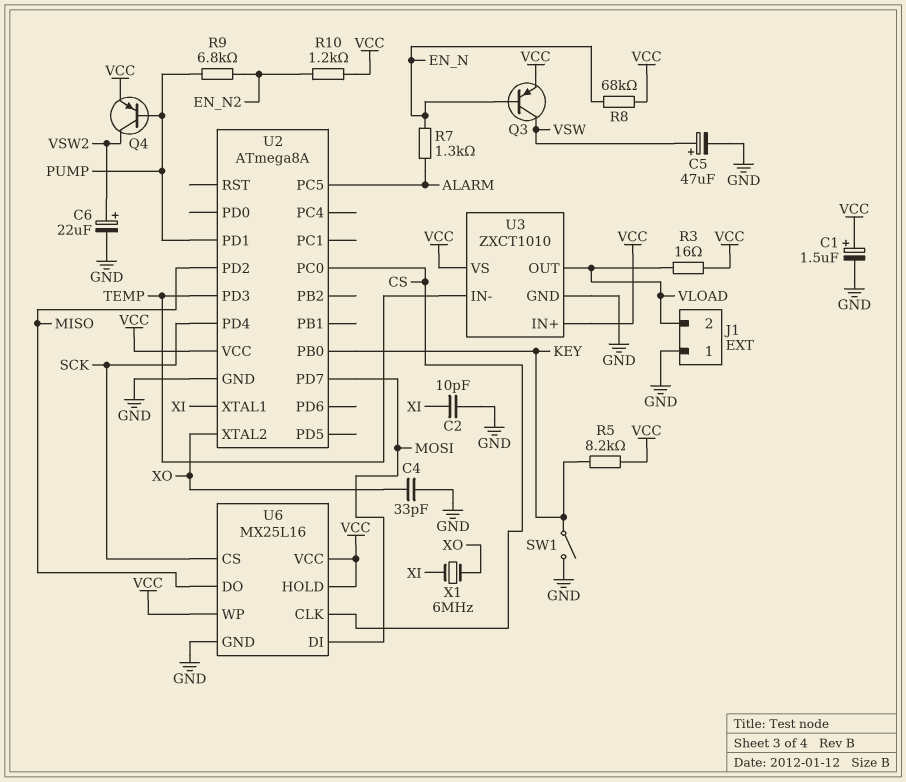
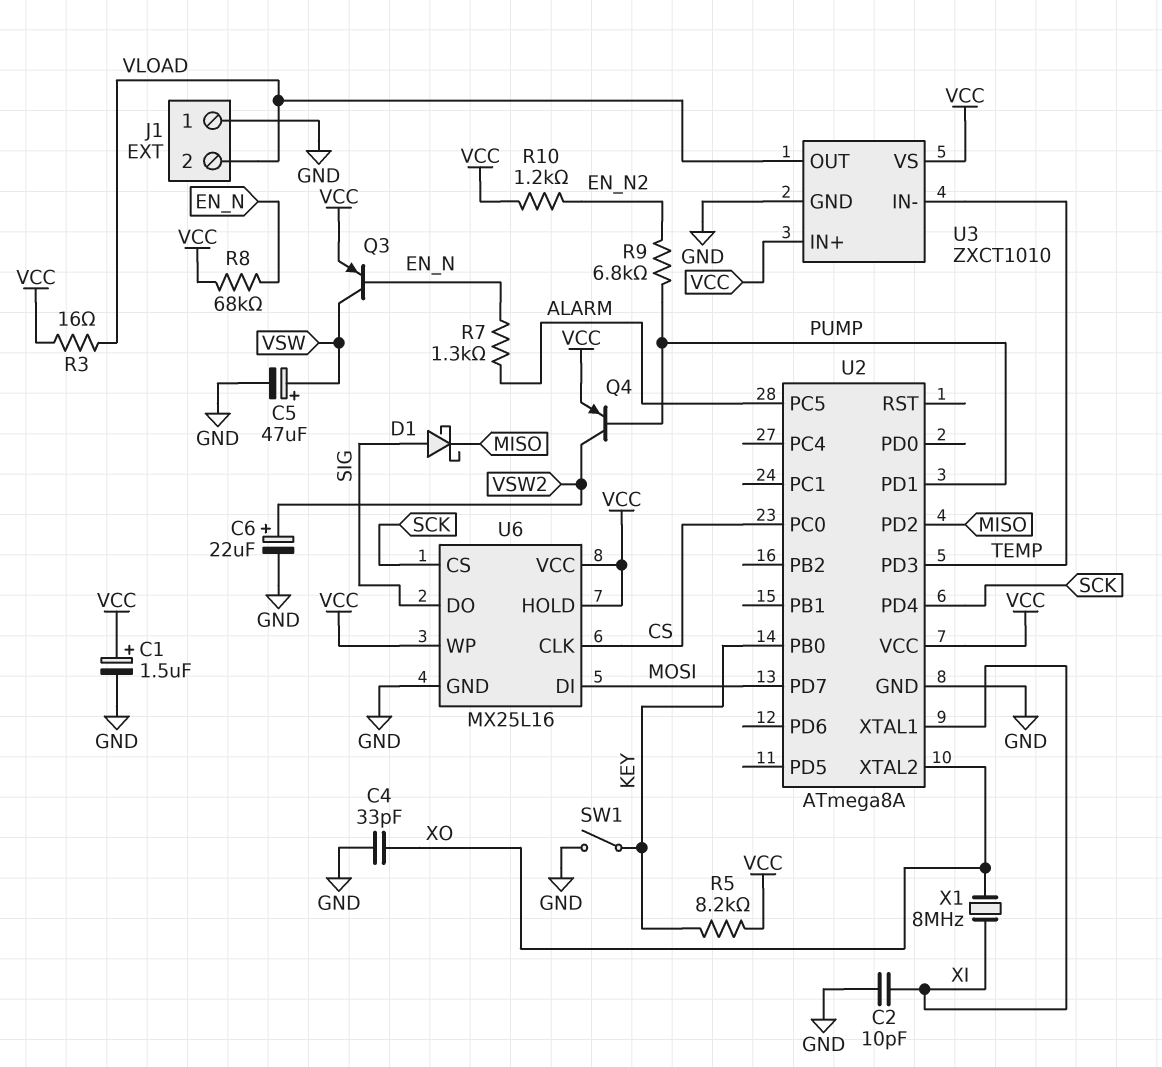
D1: none -> schottky (A SIG, K MISO)
U6 pin DO: MISO -> SIG
X1: 6MHz (XI, XO) -> 8MHz (XI, XO)

